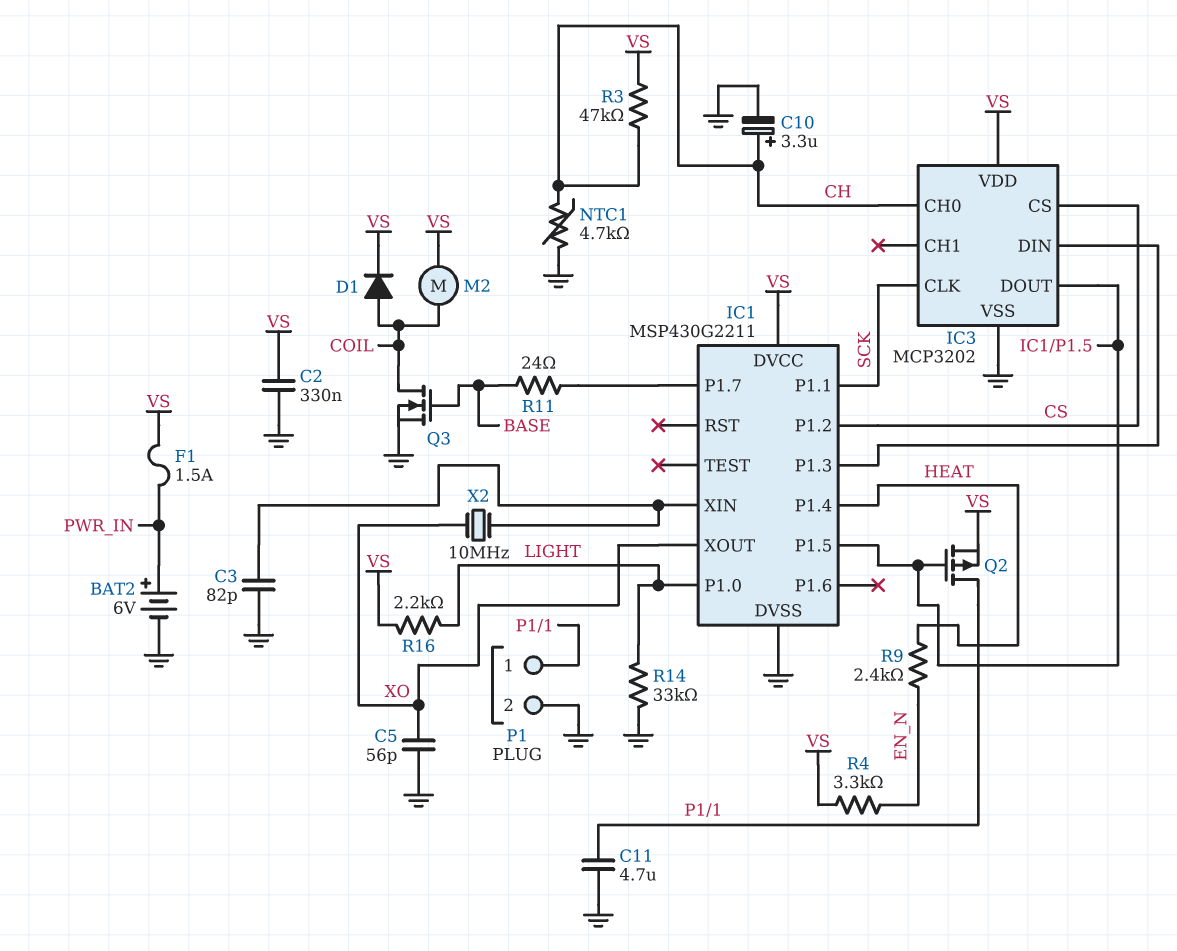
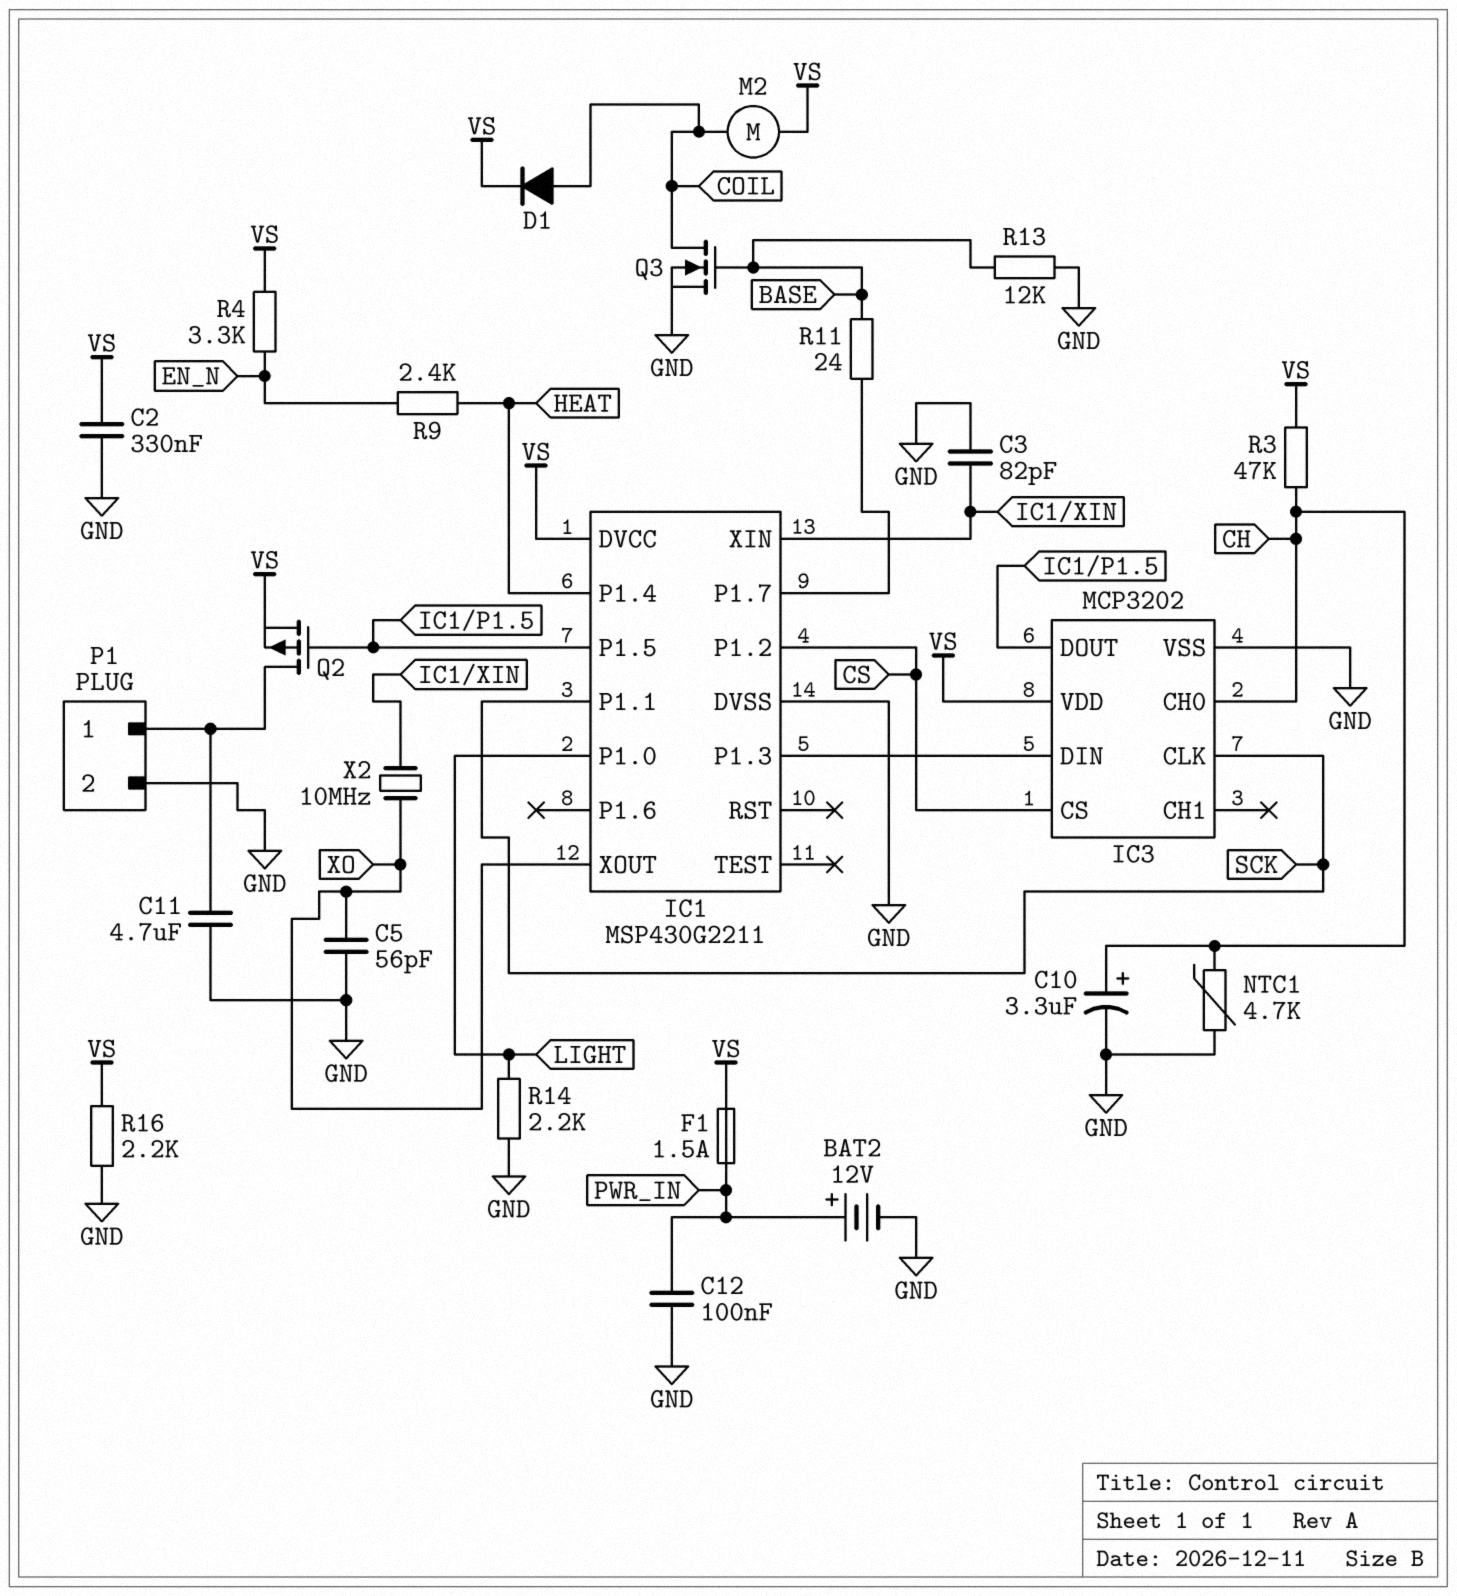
BAT2: 6V (plus PWR_IN, minus GND) -> 12V (plus PWR_IN, minus GND)
C12: none -> 100nF (GND, PWR_IN)
R13: none -> 12k (BASE, GND)
R14: 33k (GND, LIGHT) -> 2.2k (GND, LIGHT)
R16: 2.2k (LIGHT, VS) -> 2.2k (GND, VS)

